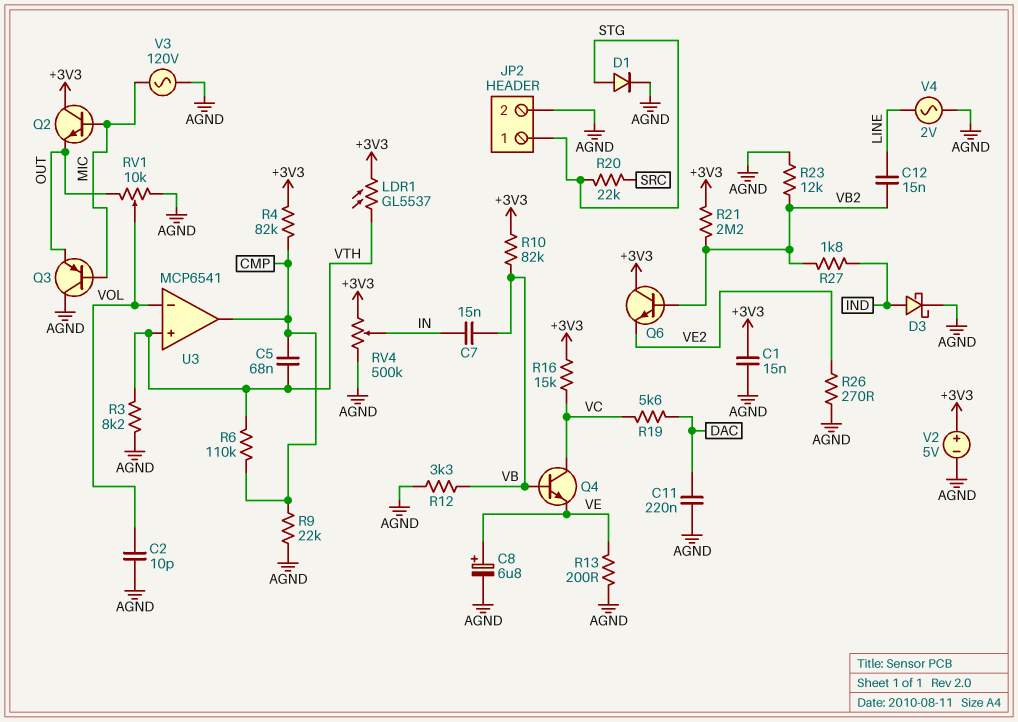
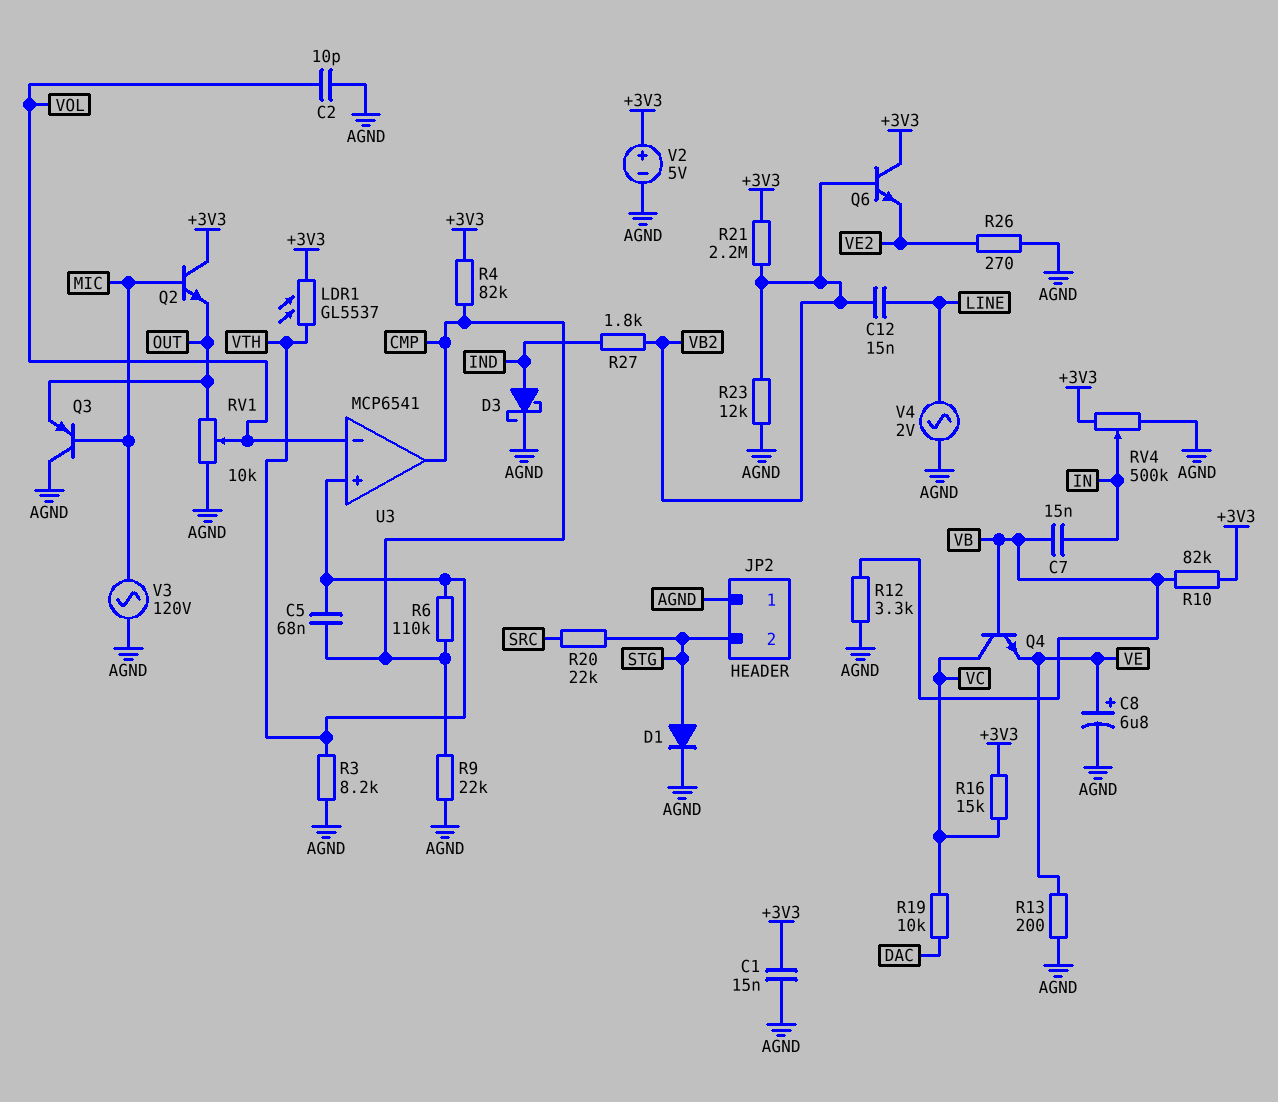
C11: 220nF (AGND, DAC) -> none
JP2 pin 1: STG -> AGND
JP2 pin 2: AGND -> STG
R19: 5.6k (DAC, VC) -> 10k (DAC, VC)

